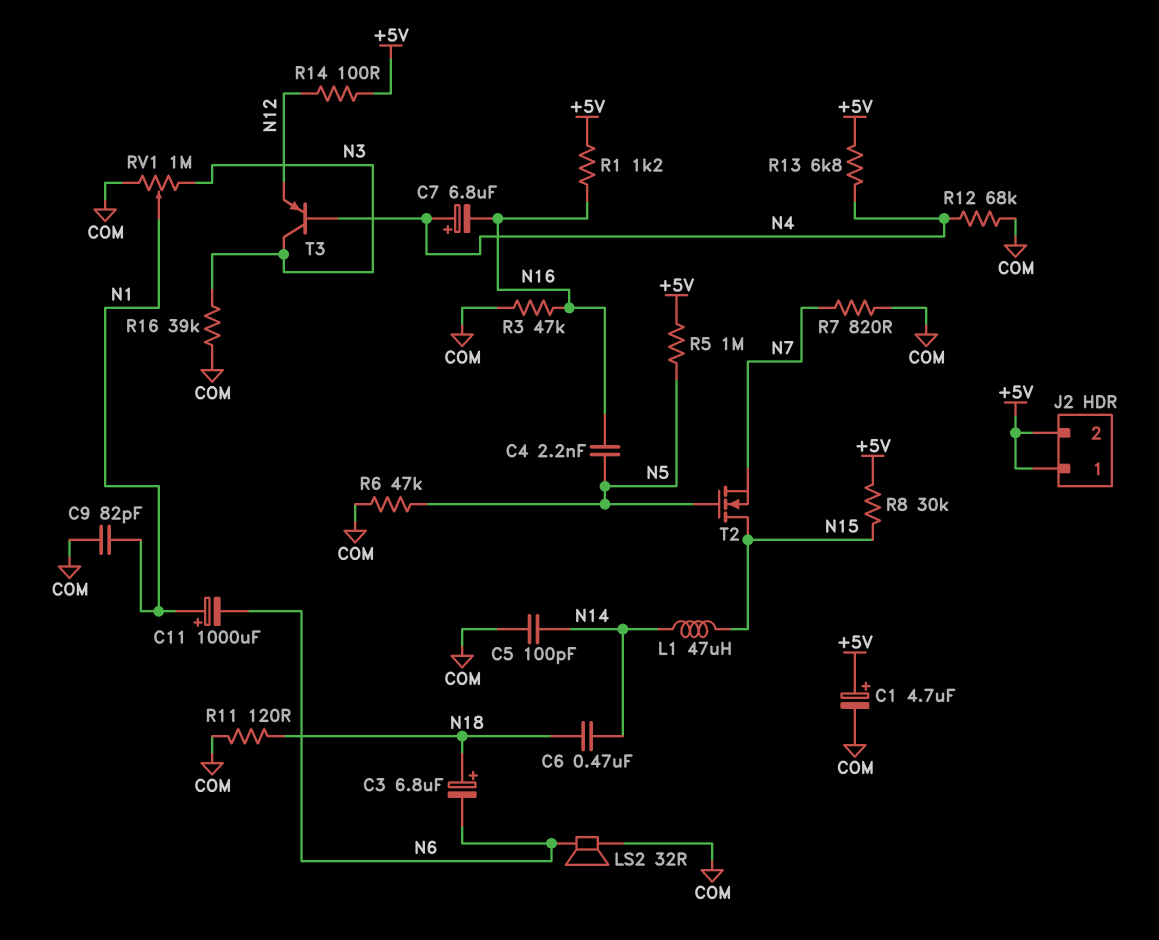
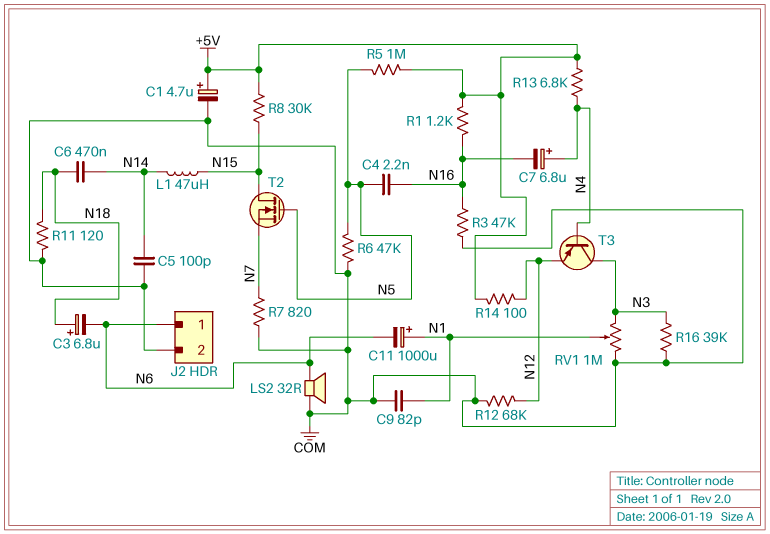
J2 pin 1: +5V -> N6
J2 pin 2: +5V -> COM
R12: 68k (COM, N4) -> 68k (COM, N12)

